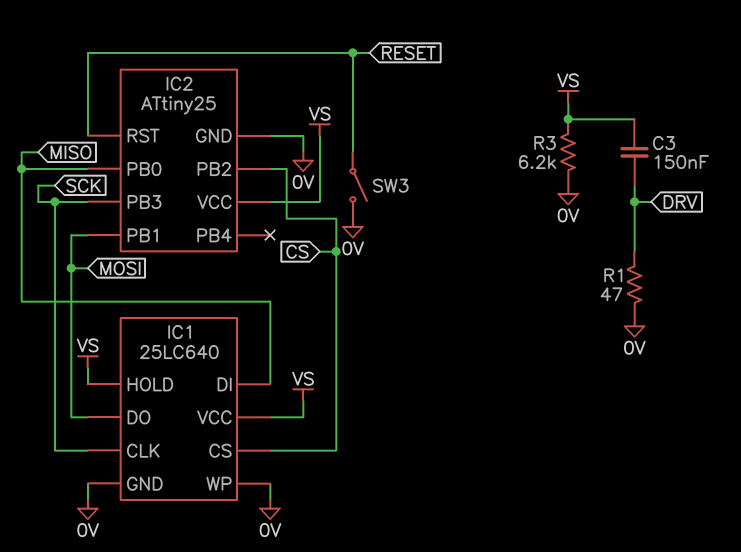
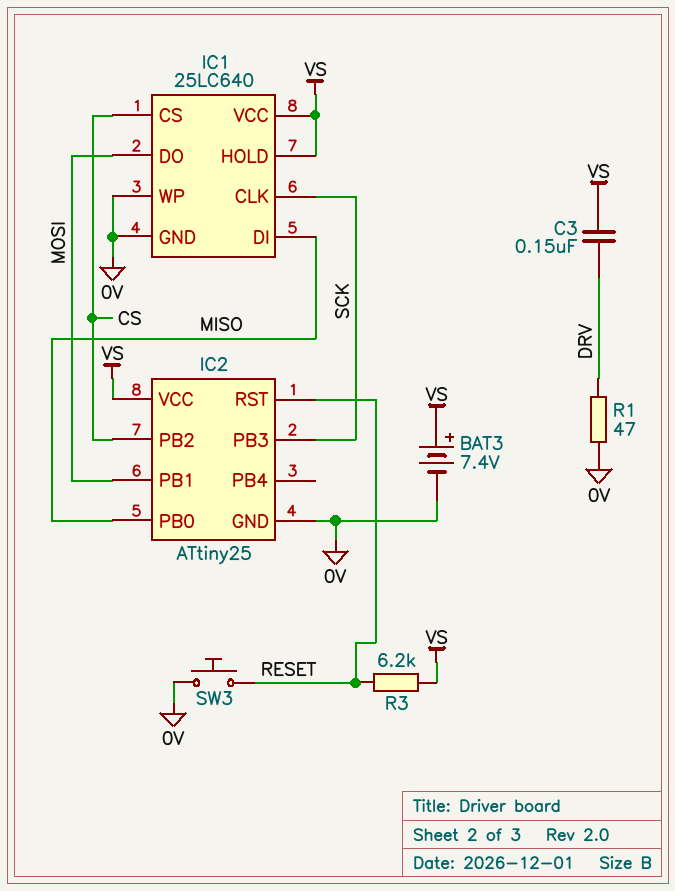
BAT3: none -> 7.4V (plus VS, minus 0V)
R3: 6.2k (0V, VS) -> 6.2k (RESET, VS)
SW3: switch (0V, RESET) -> button (0V, RESET)

